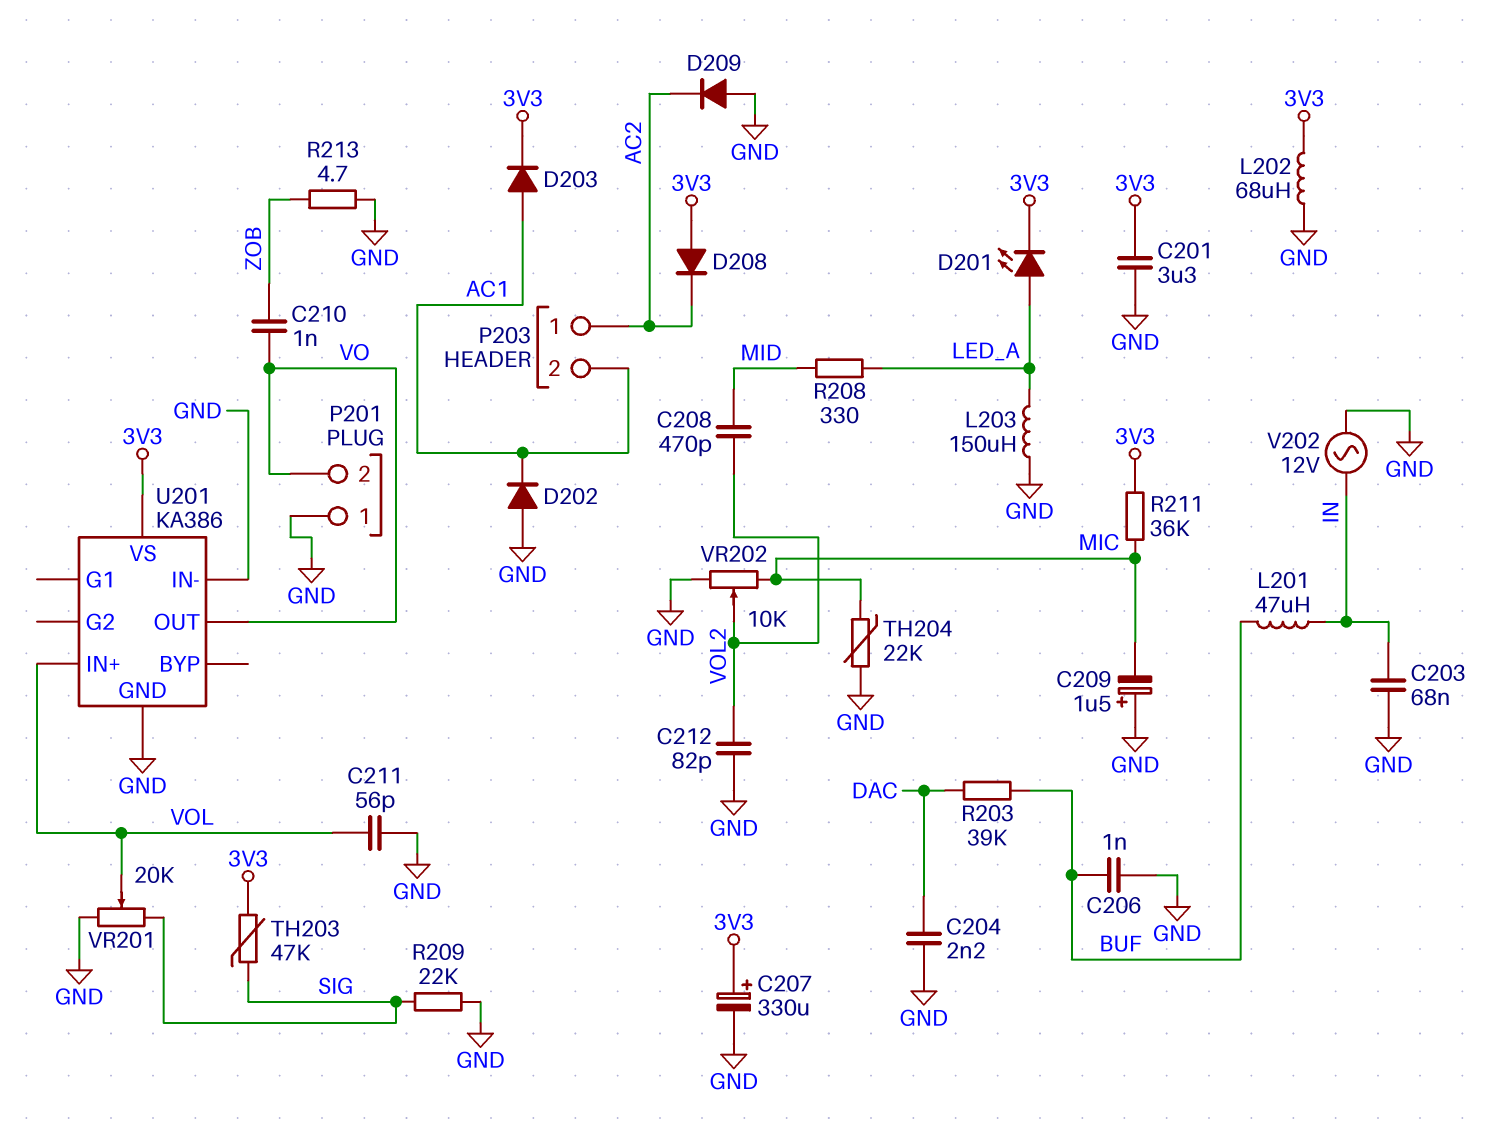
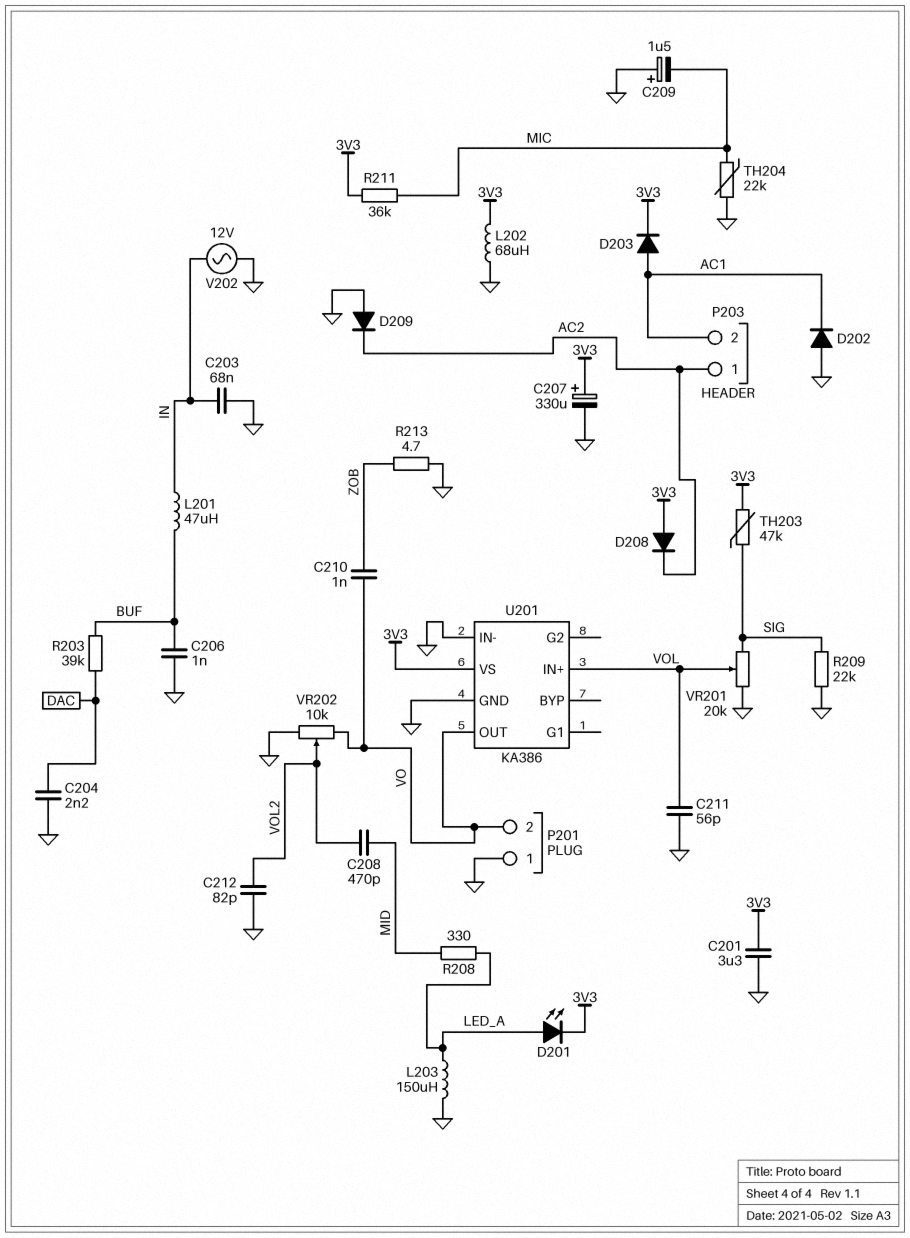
VR202: 10k (GND, MIC, wiper VOL2) -> 10k (GND, VO, wiper VOL2)

